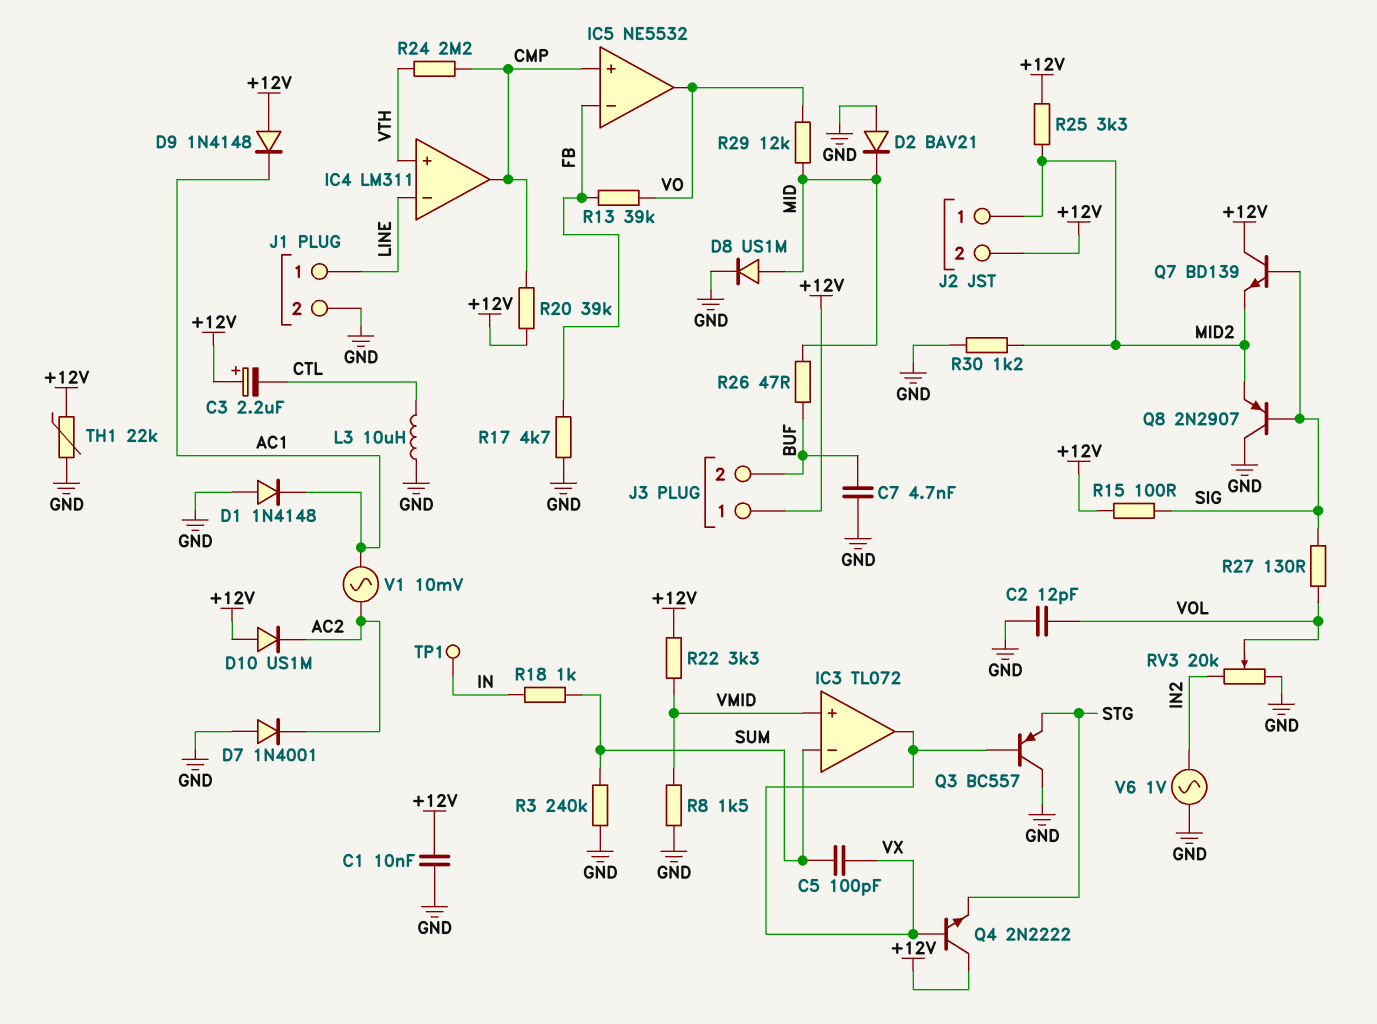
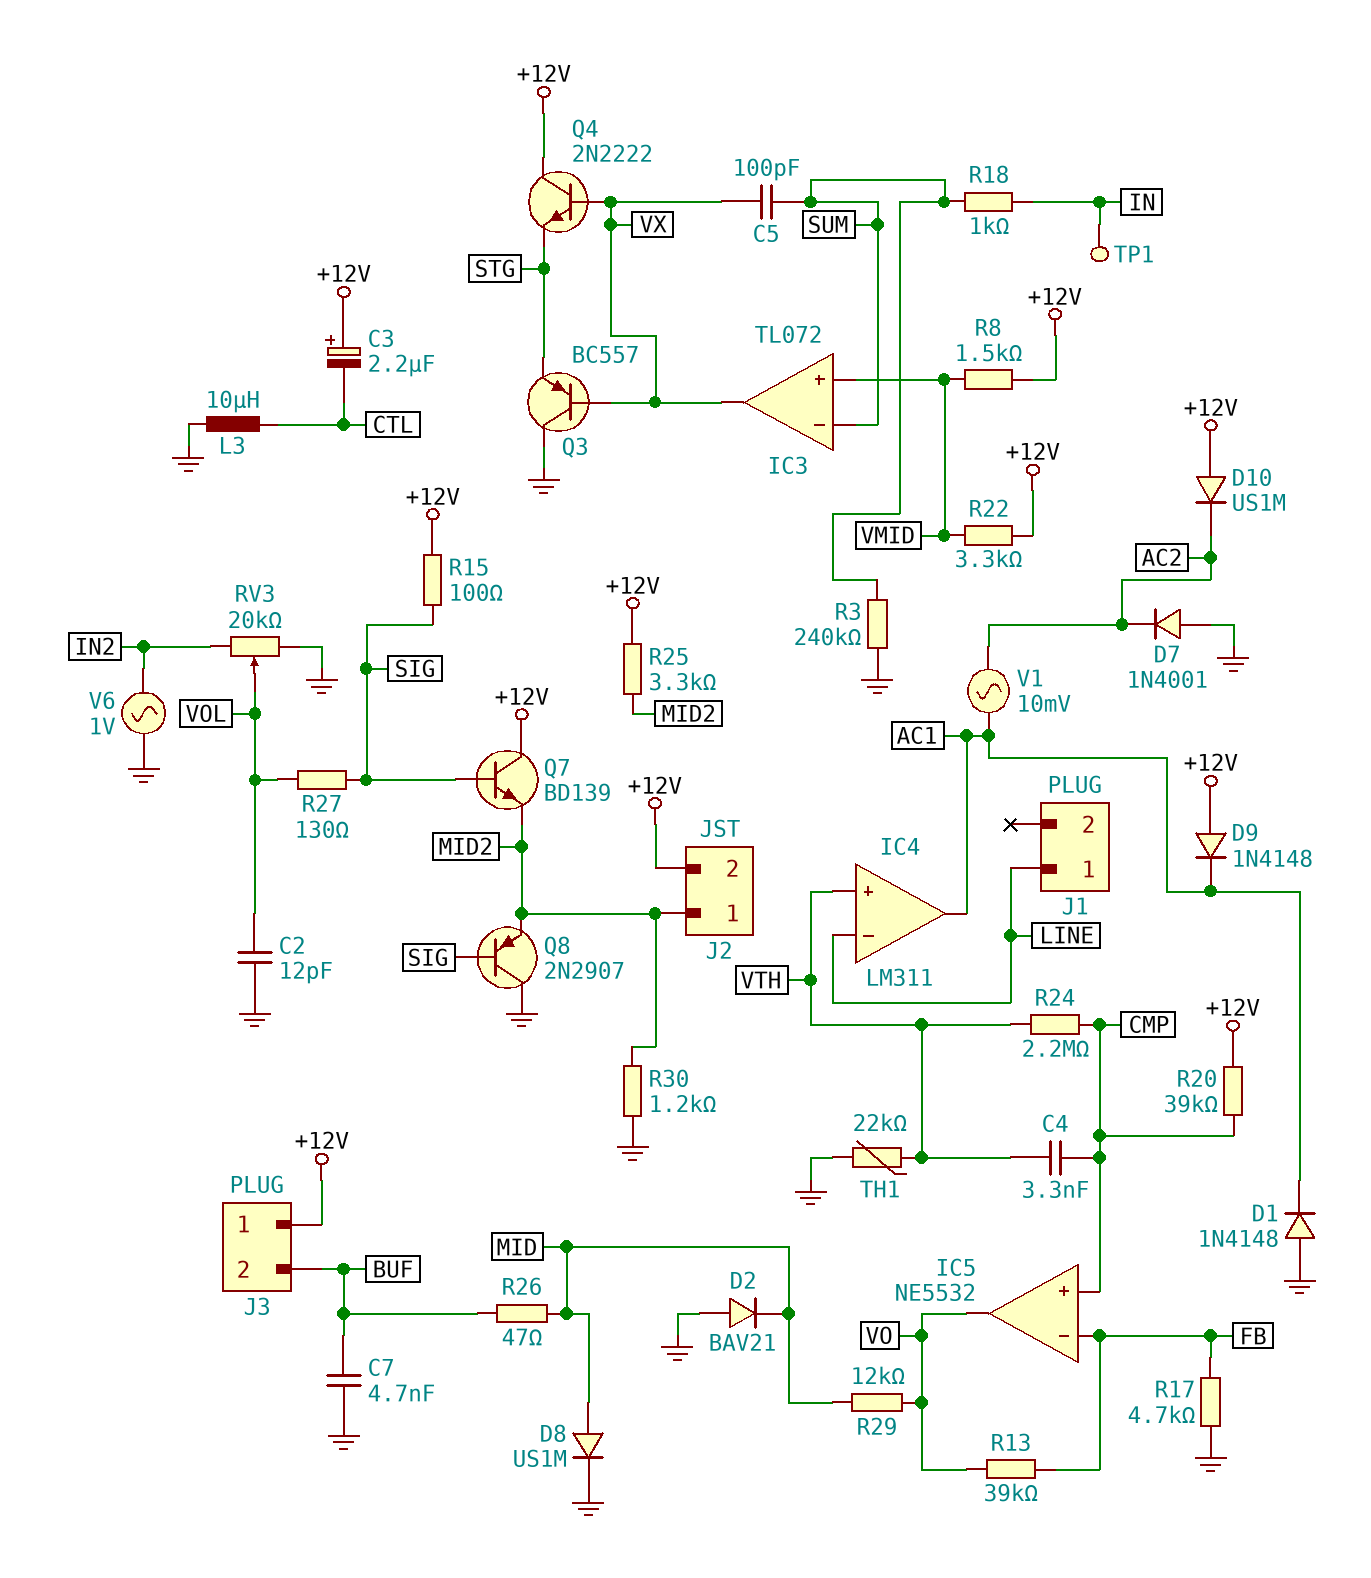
C1: 10nF (+12V, GND) -> none
C4: none -> 3.3nF (CMP, VTH)
IC4 pin out: CMP -> AC1
J1 pin 2: GND -> none
R8: 1.5k (GND, VMID) -> 1.5k (+12V, VMID)
TH1: 22k (+12V, GND) -> 22k (GND, VTH)

